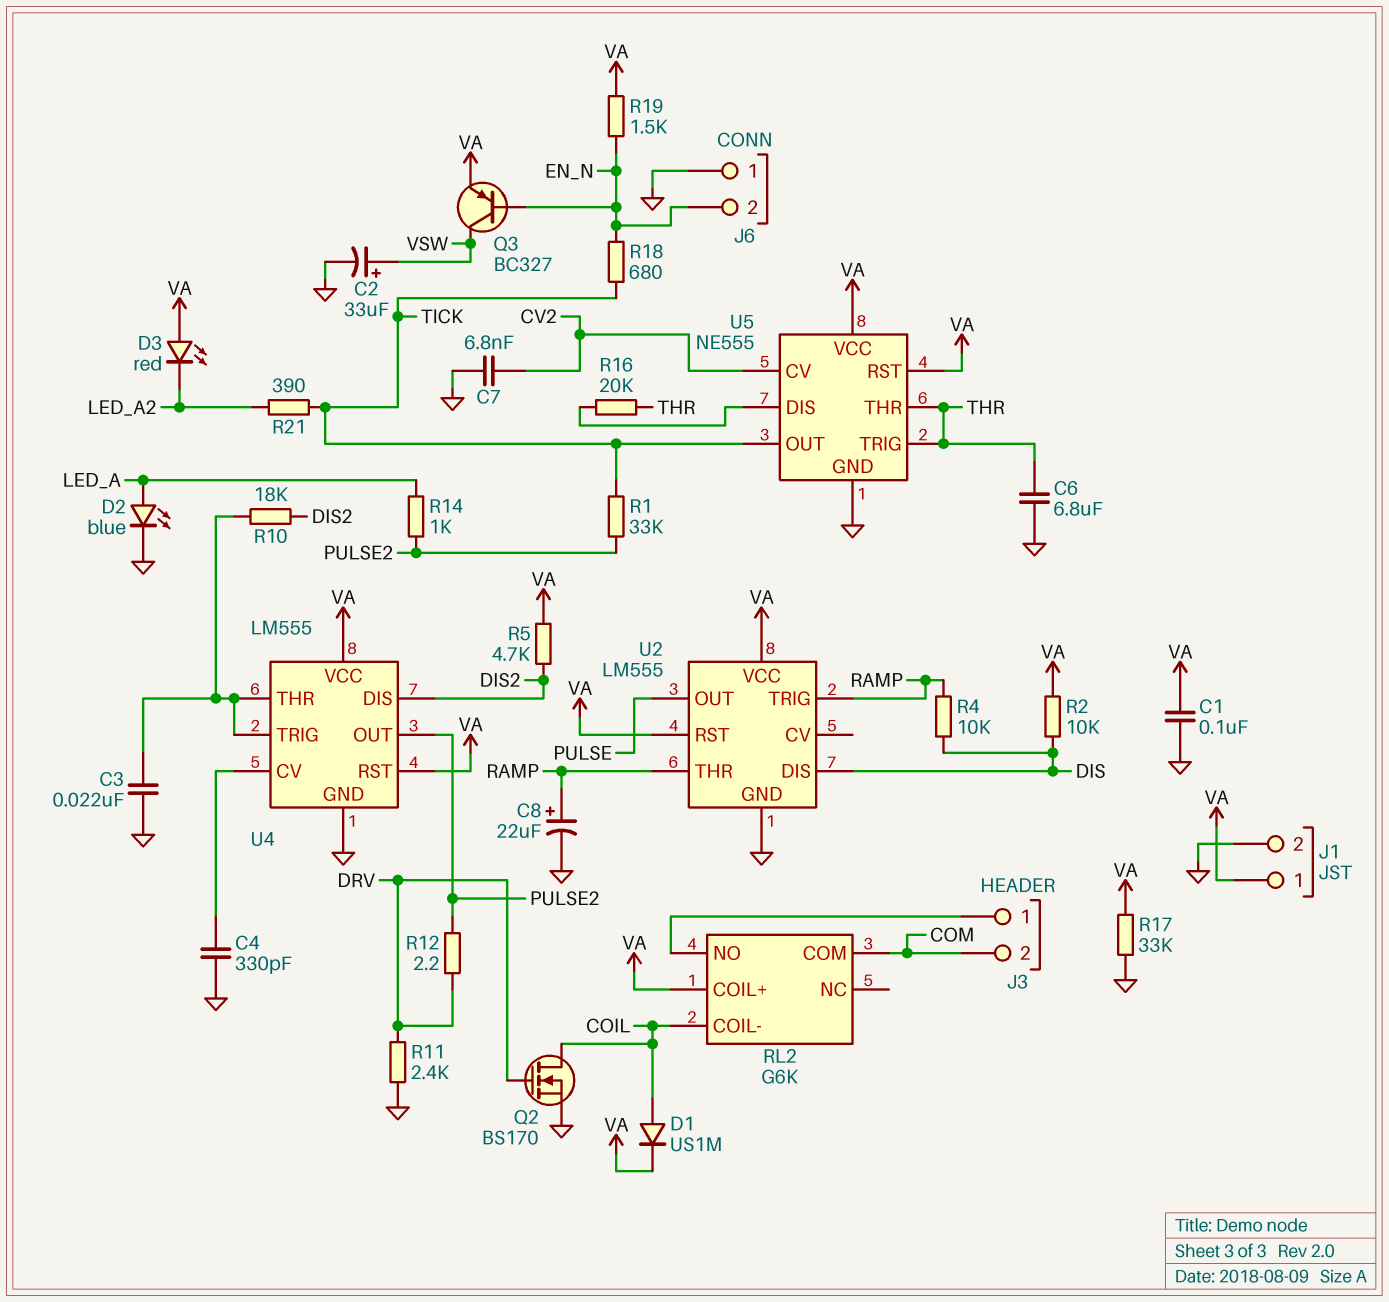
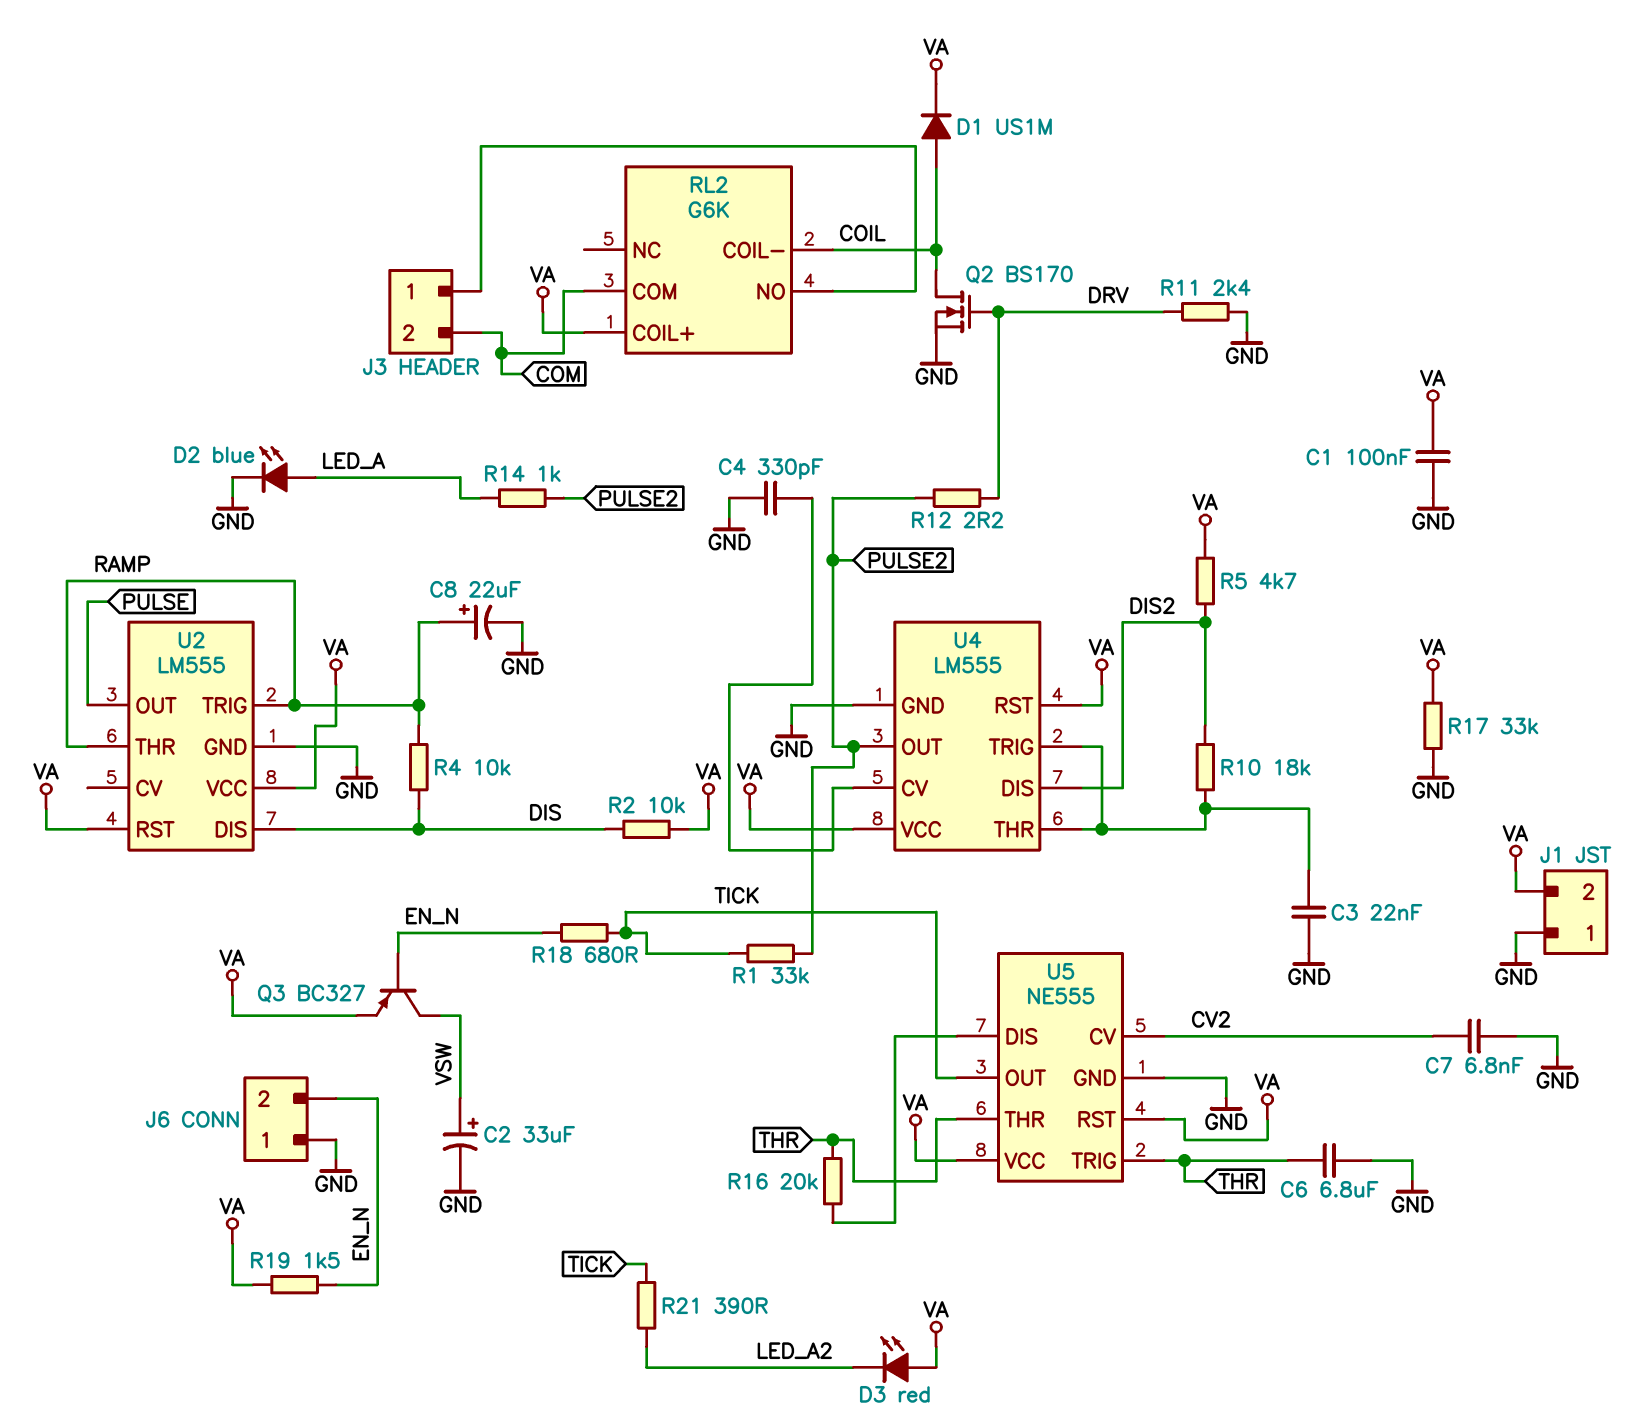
J1 pin 1: VA -> GND
J1 pin 2: GND -> VA

